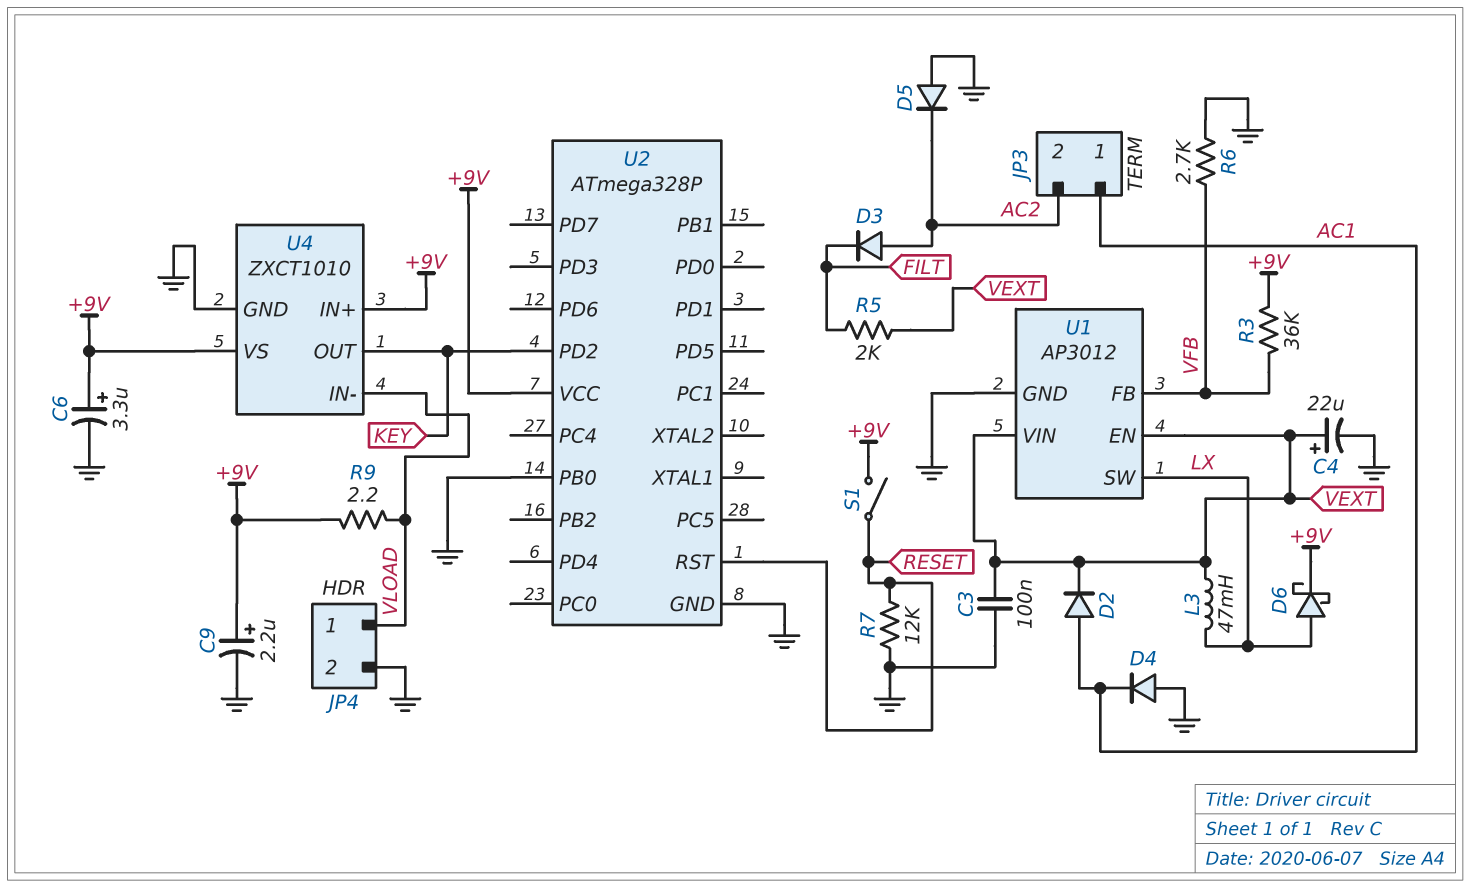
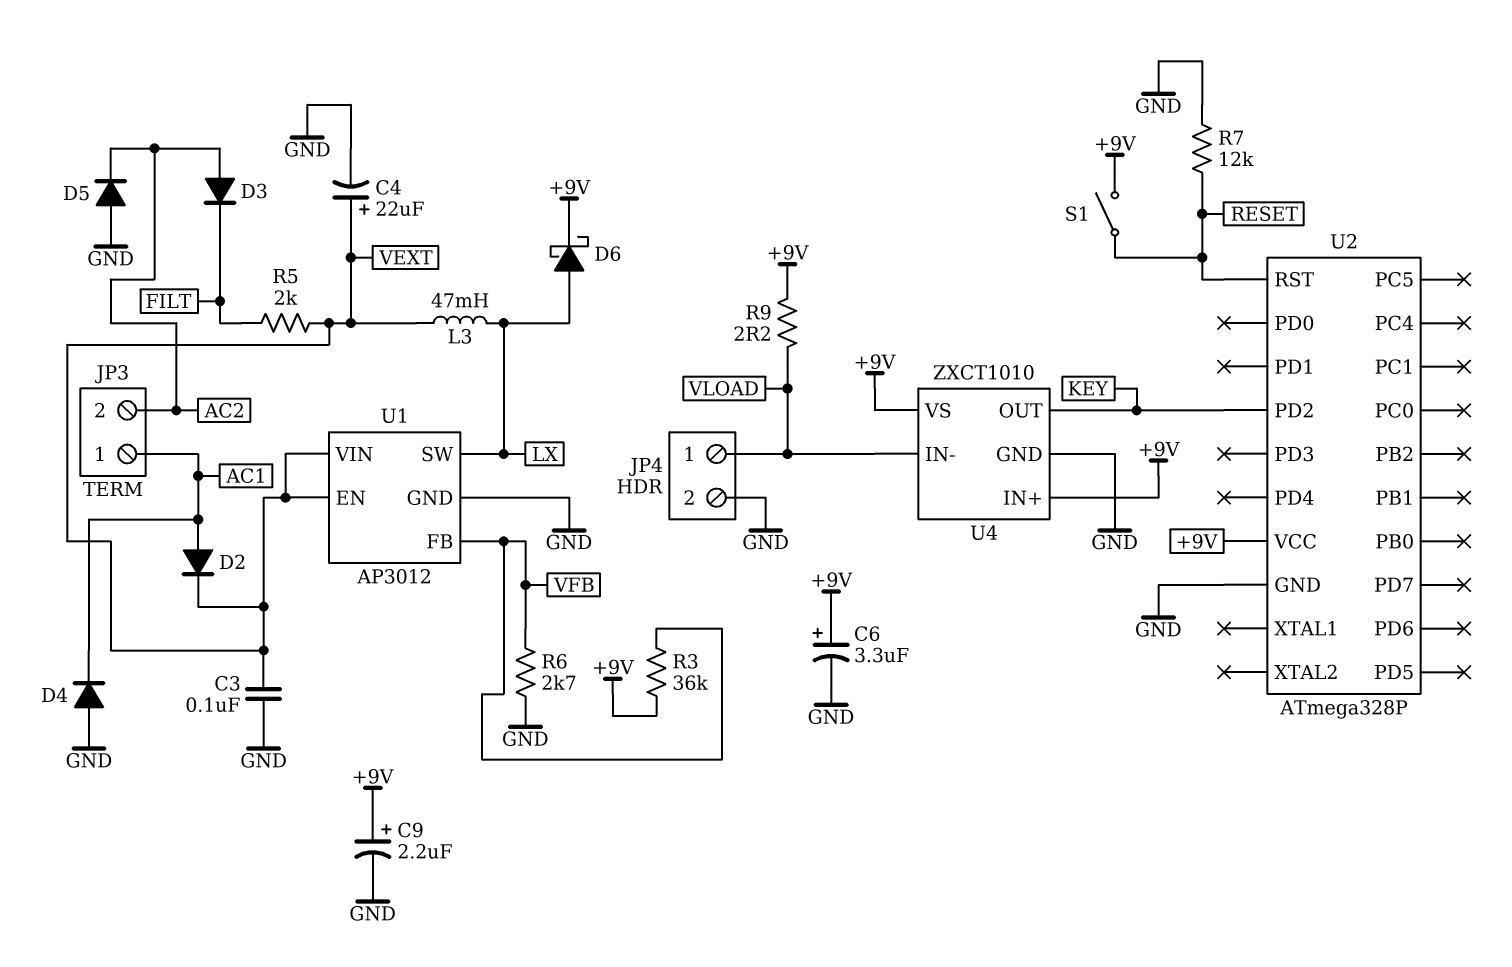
U2 pin PB0: GND -> none

